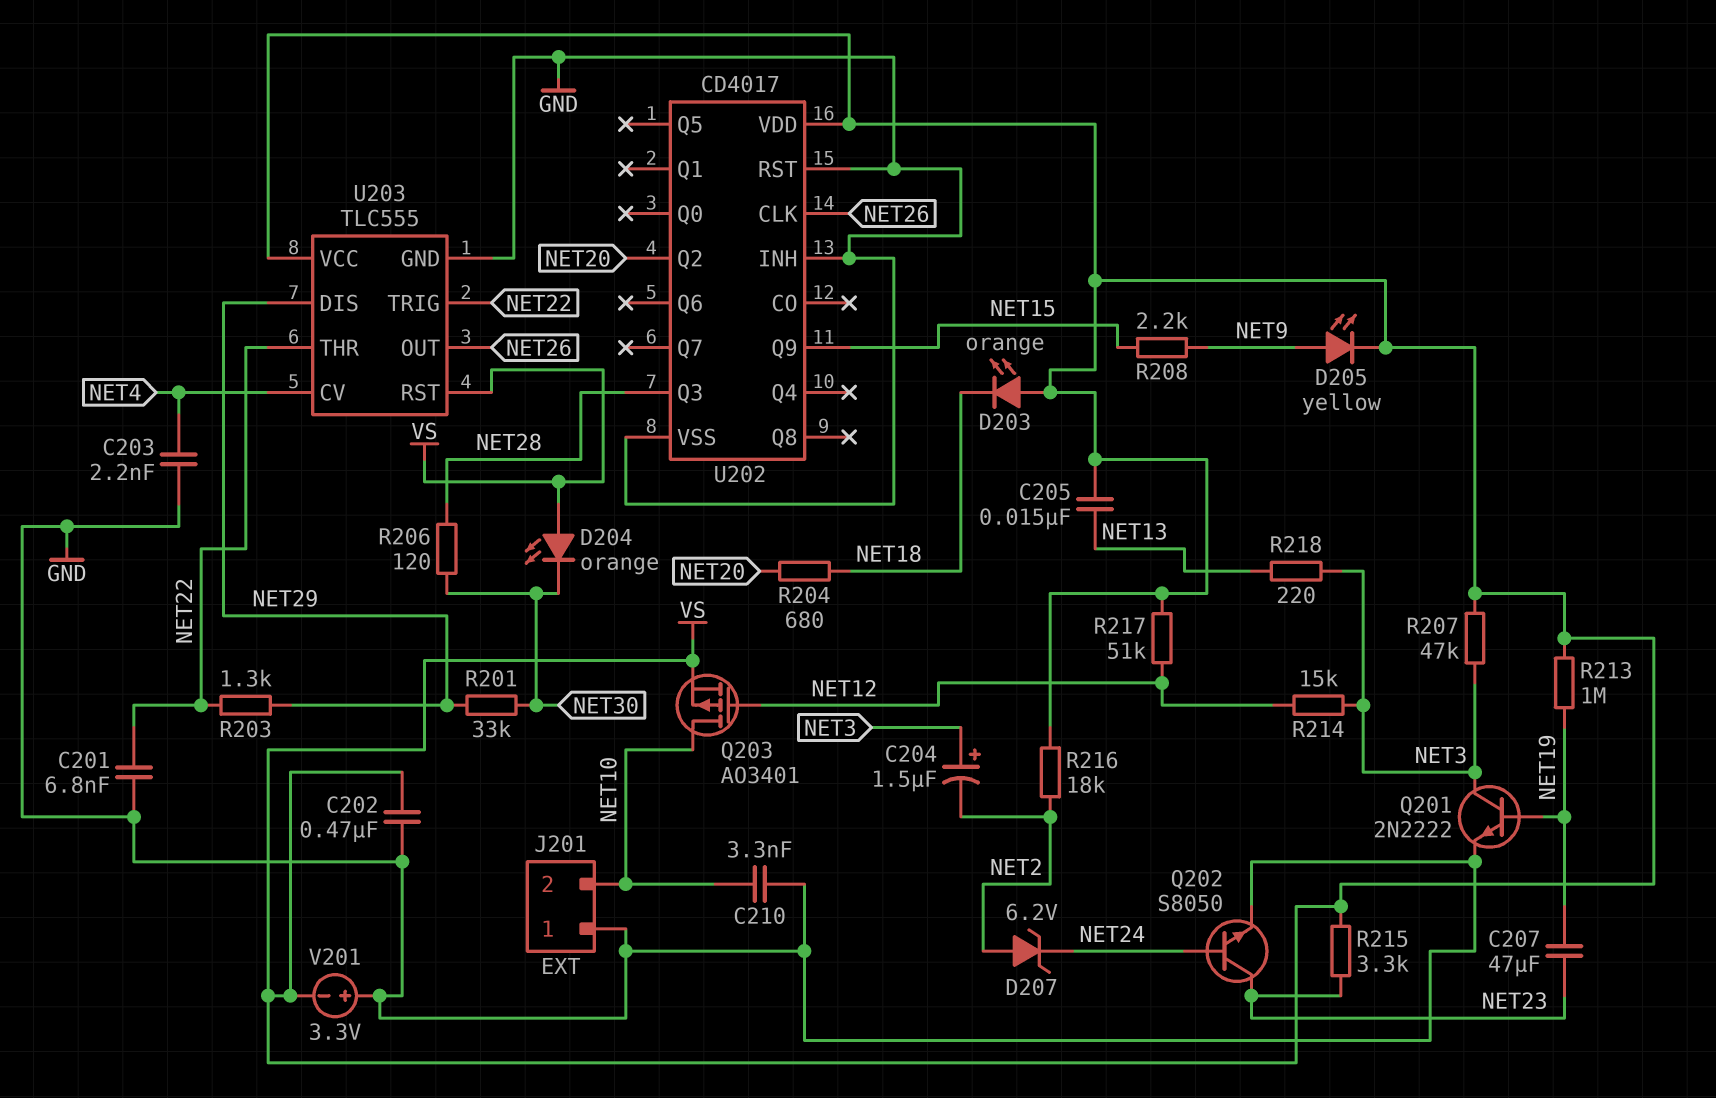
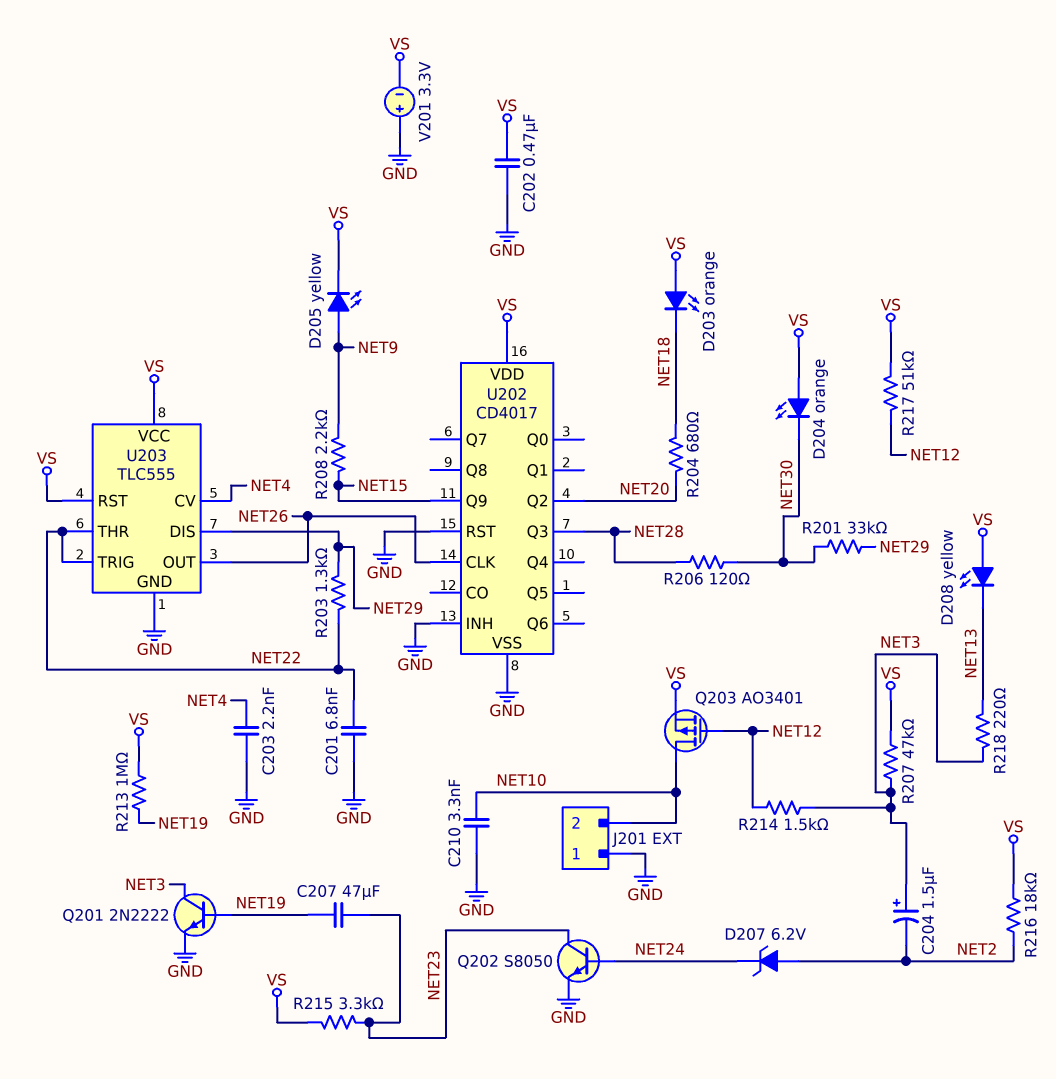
C205: 15nF (NET13, VS) -> none
D208: none -> LED yellow (A VS, K NET13)
R214: 15k (NET3, NET12) -> 1.5k (NET3, NET12)

